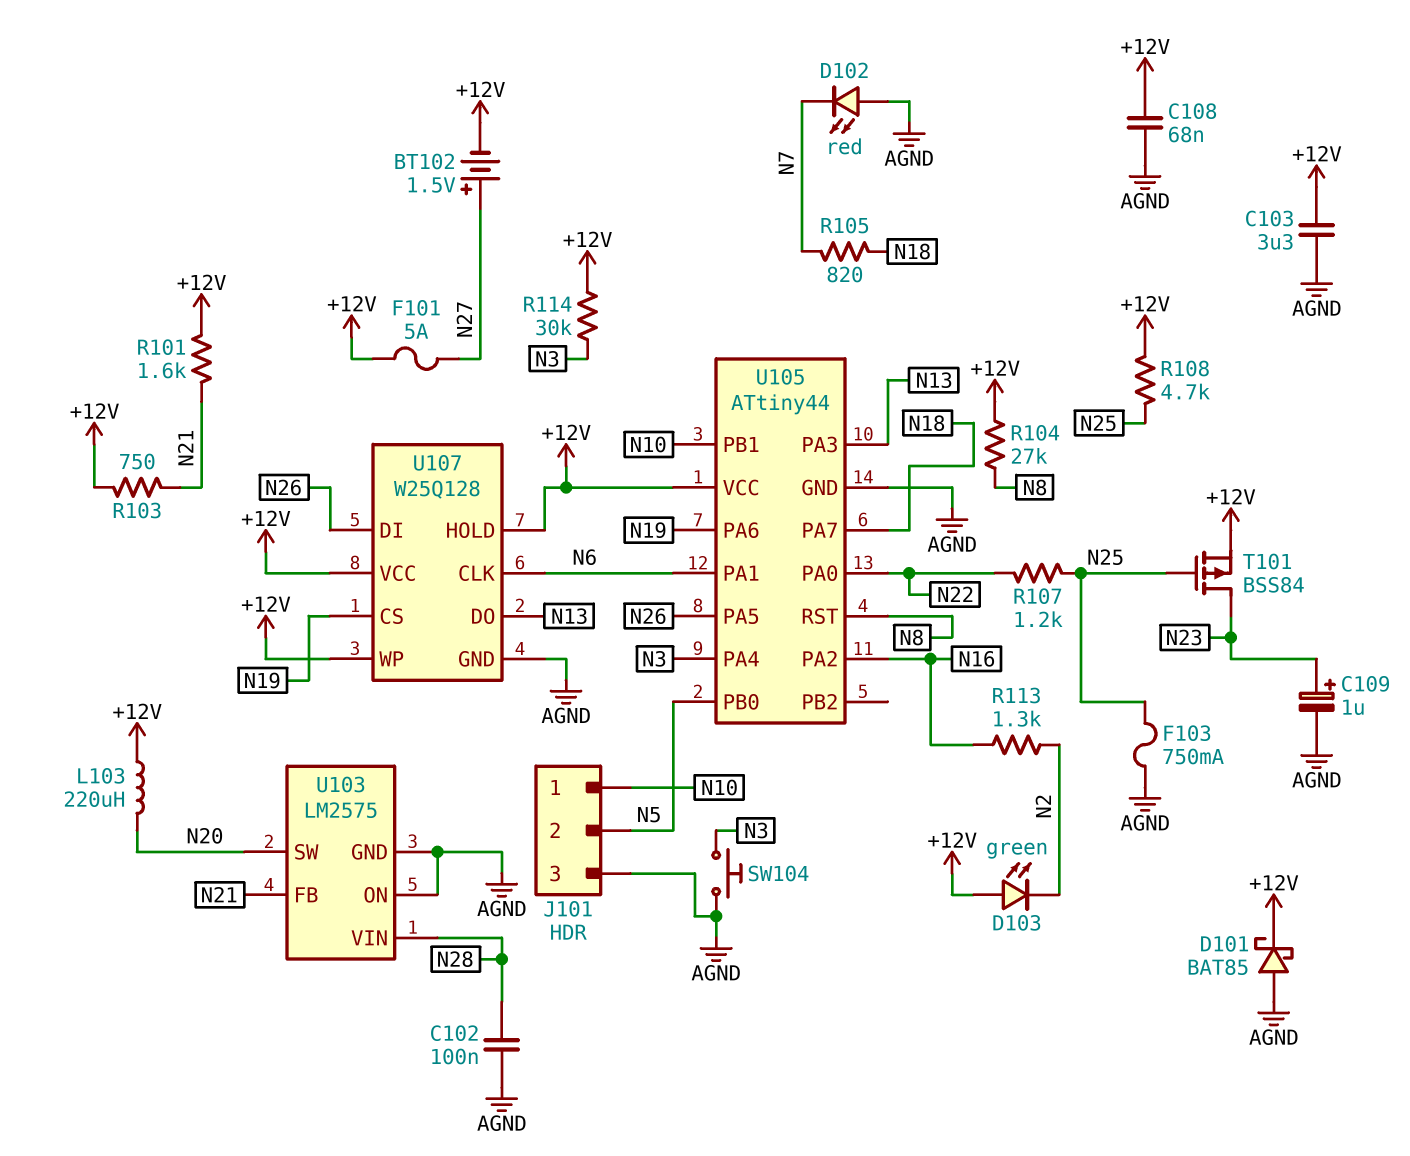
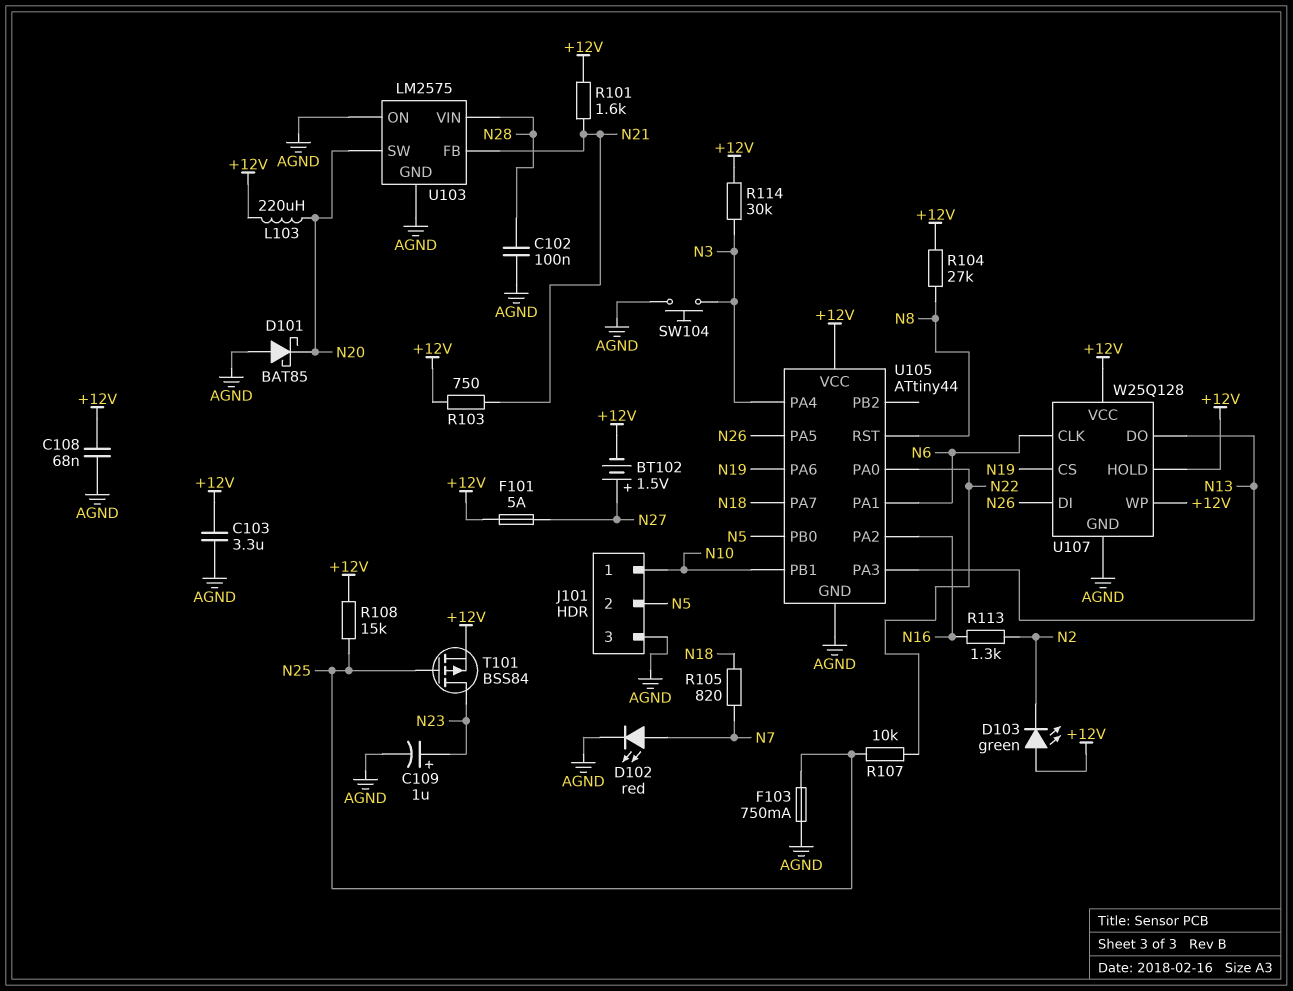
D101: schottky BAT85 (A AGND, K +12V) -> schottky BAT85 (A AGND, K N20)
D102: LED red (A AGND, K N7) -> LED red (A N7, K AGND)
R107: 1.2k (N22, N25) -> 10k (N22, N25)
R108: 4.7k (+12V, N25) -> 15k (+12V, N25)

